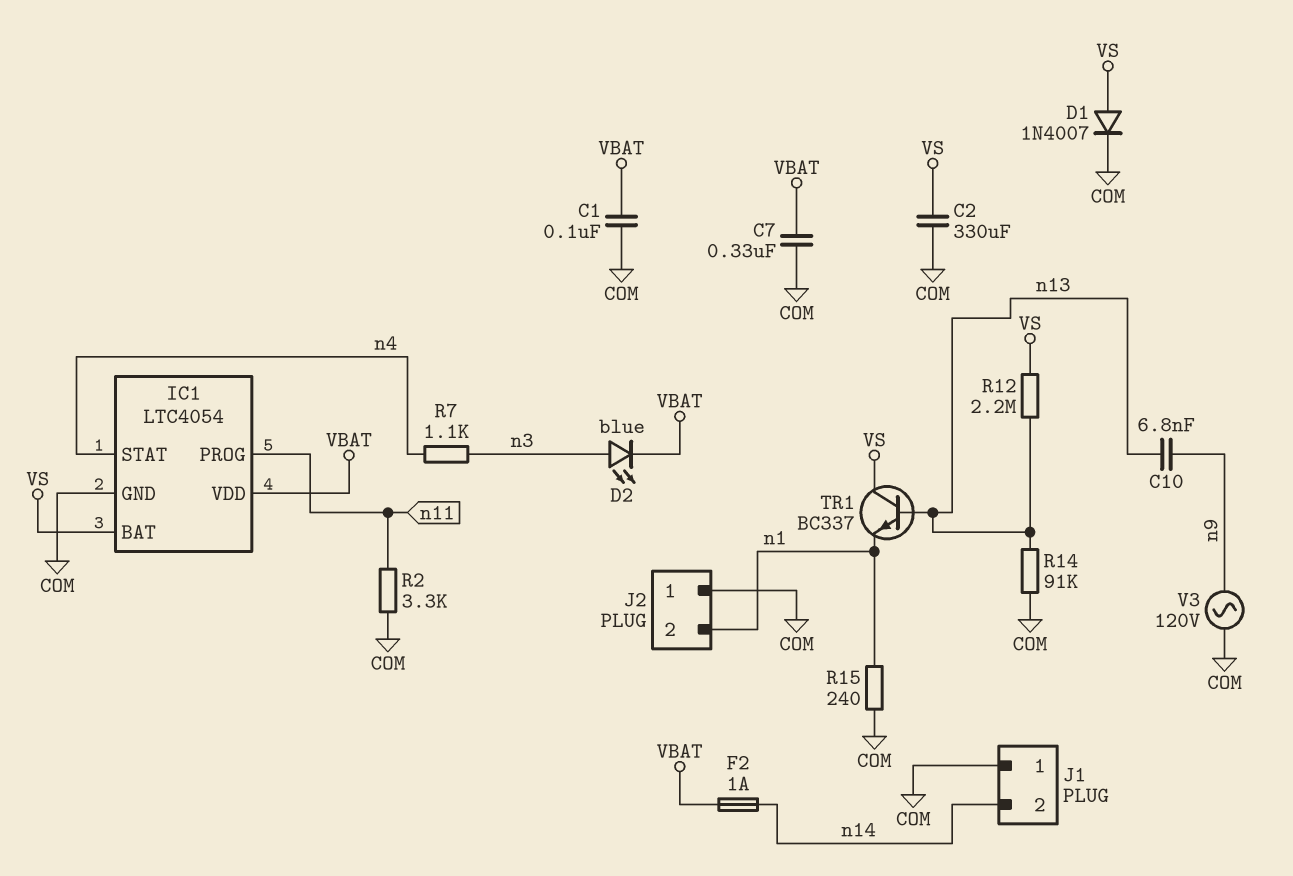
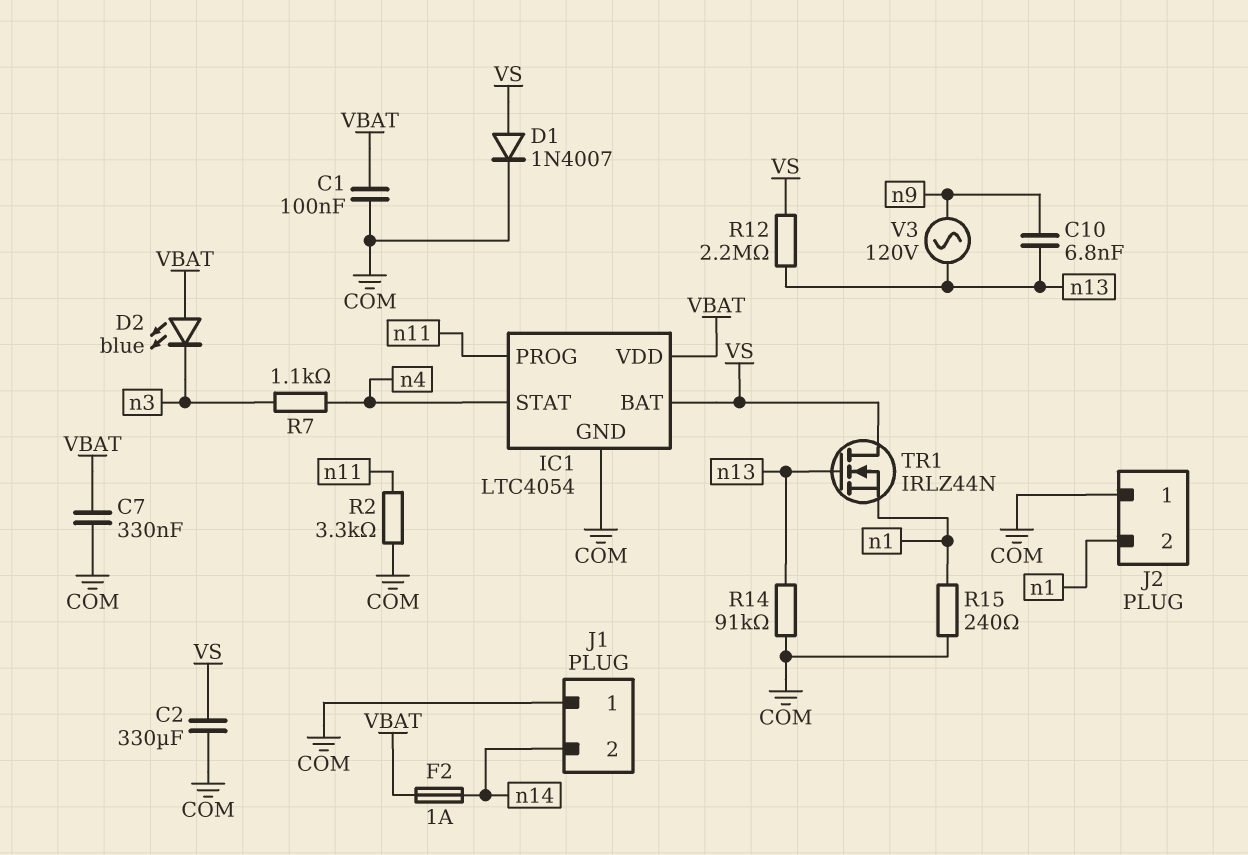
D2: LED blue (A n3, K VBAT) -> LED blue (A VBAT, K n3)
TR1: NPN BC337 (B n13, C VS, E n1) -> NMOS IRLZ44N (G n13, D VS, S n1)
V3: AC 120V (COM, n9) -> AC 120V (n9, n13)

